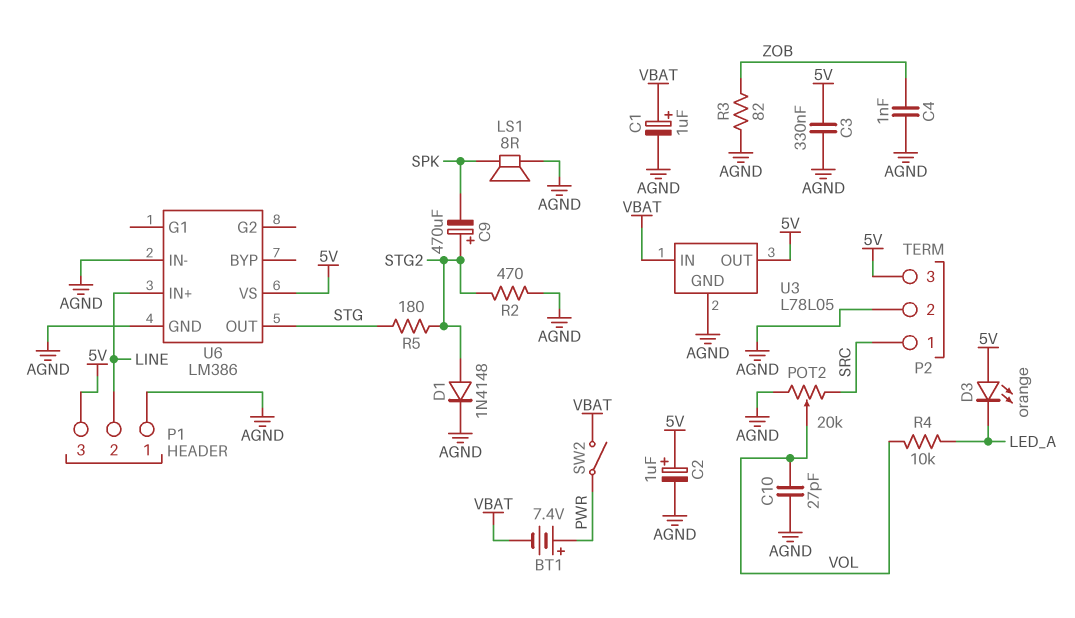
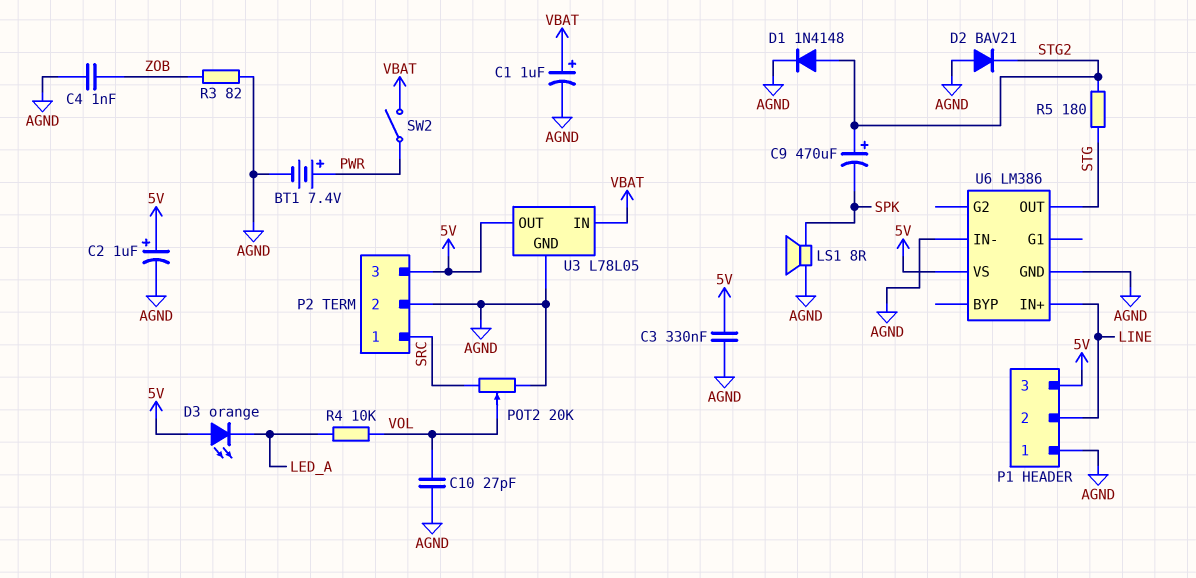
BT1: 7.4V (plus PWR, minus VBAT) -> 7.4V (plus PWR, minus AGND)
D2: none -> diode BAV21 (A AGND, K STG2)
R2: 470 (AGND, STG2) -> none

